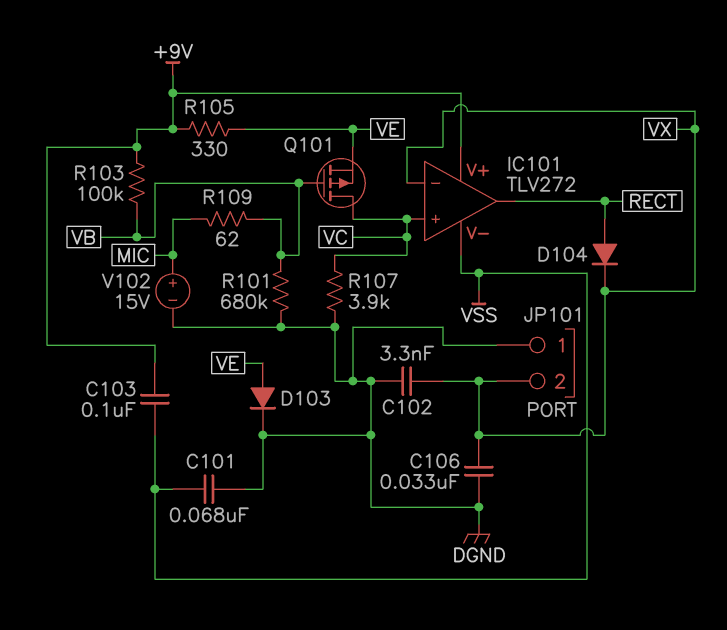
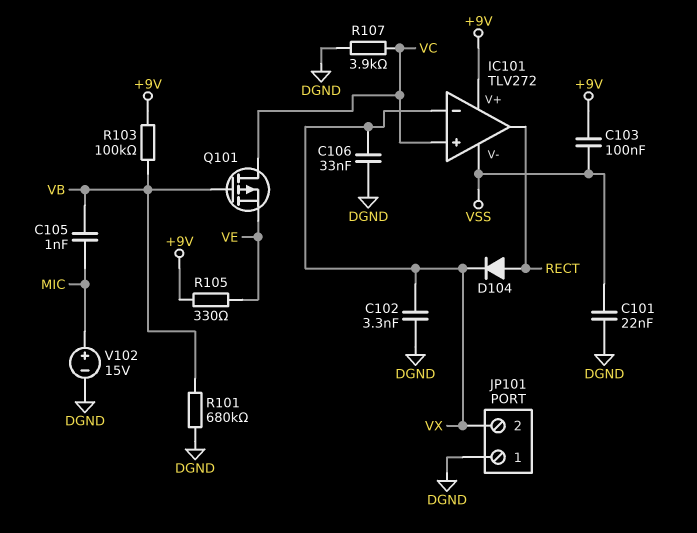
C101: 68nF (DGND, VSS) -> 22nF (DGND, VSS)
C105: none -> 1nF (MIC, VB)
D103: diode (A VE, K DGND) -> none
R109: 62 (MIC, VB) -> none

